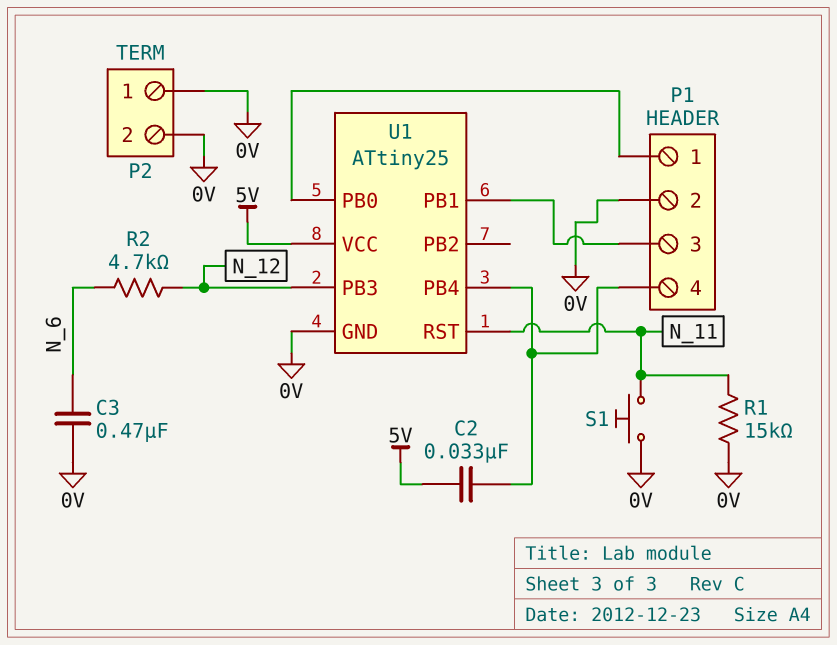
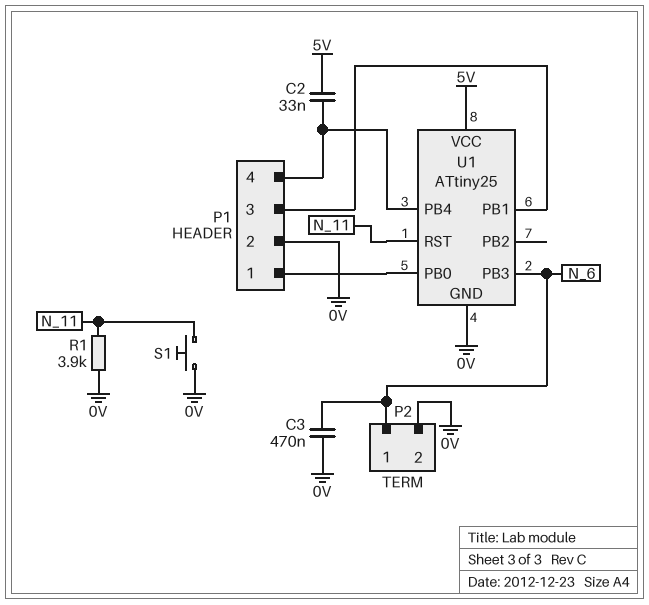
P2 pin 1: 0V -> N_6
R1: 15k (0V, N_11) -> 3.9k (0V, N_11)
R2: 4.7k (N_6, N_12) -> none
U1 pin PB3: N_12 -> N_6

